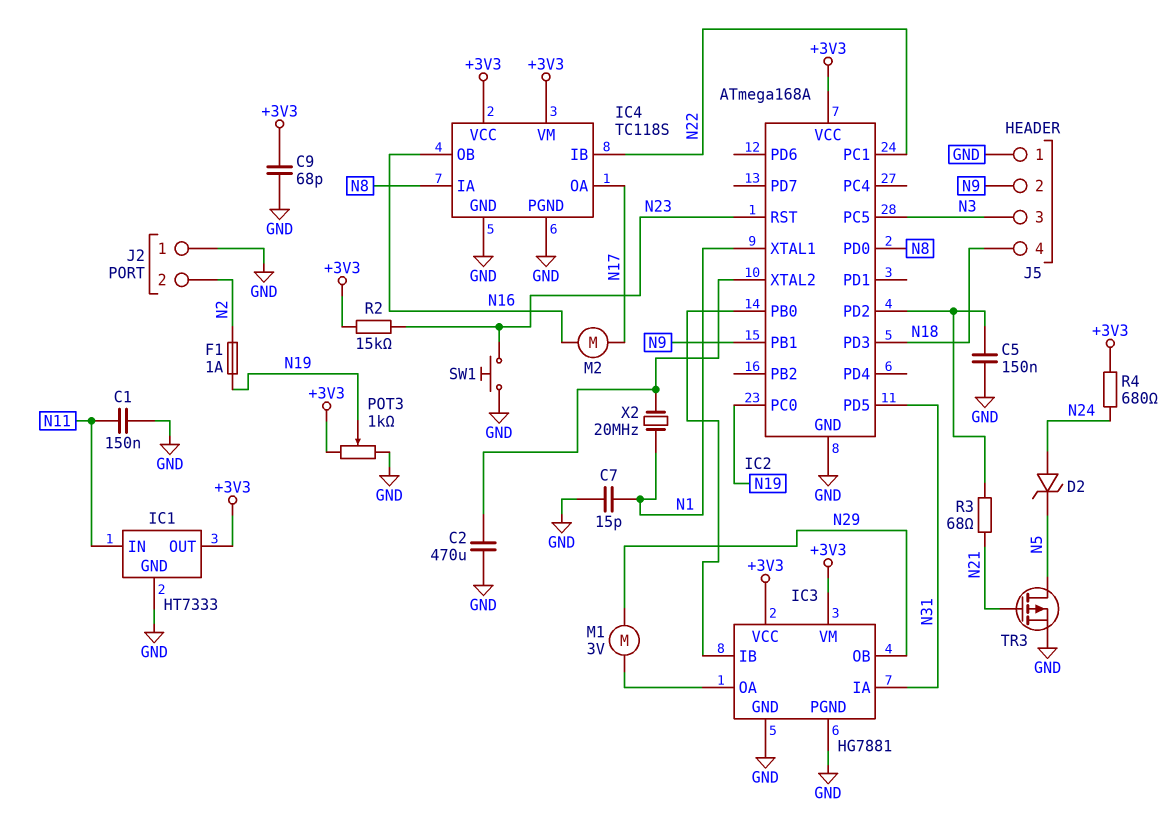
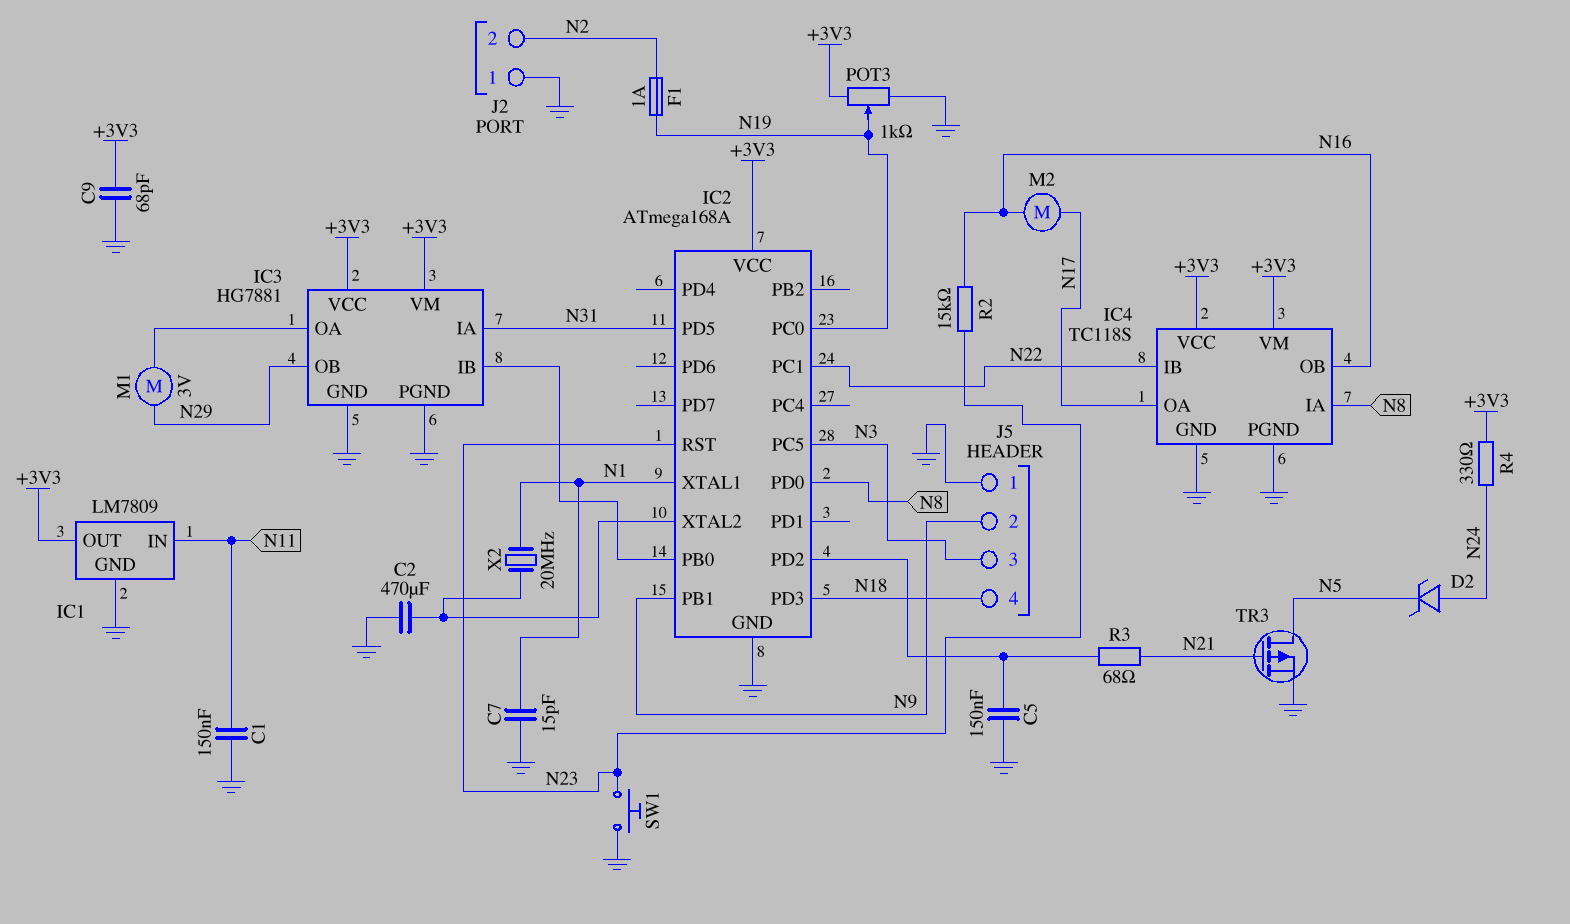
IC1: HT7333 -> LM7809
R2: 15k (+3V3, N23) -> 15k (N16, N23)
R4: 680 (+3V3, N24) -> 330 (+3V3, N24)

